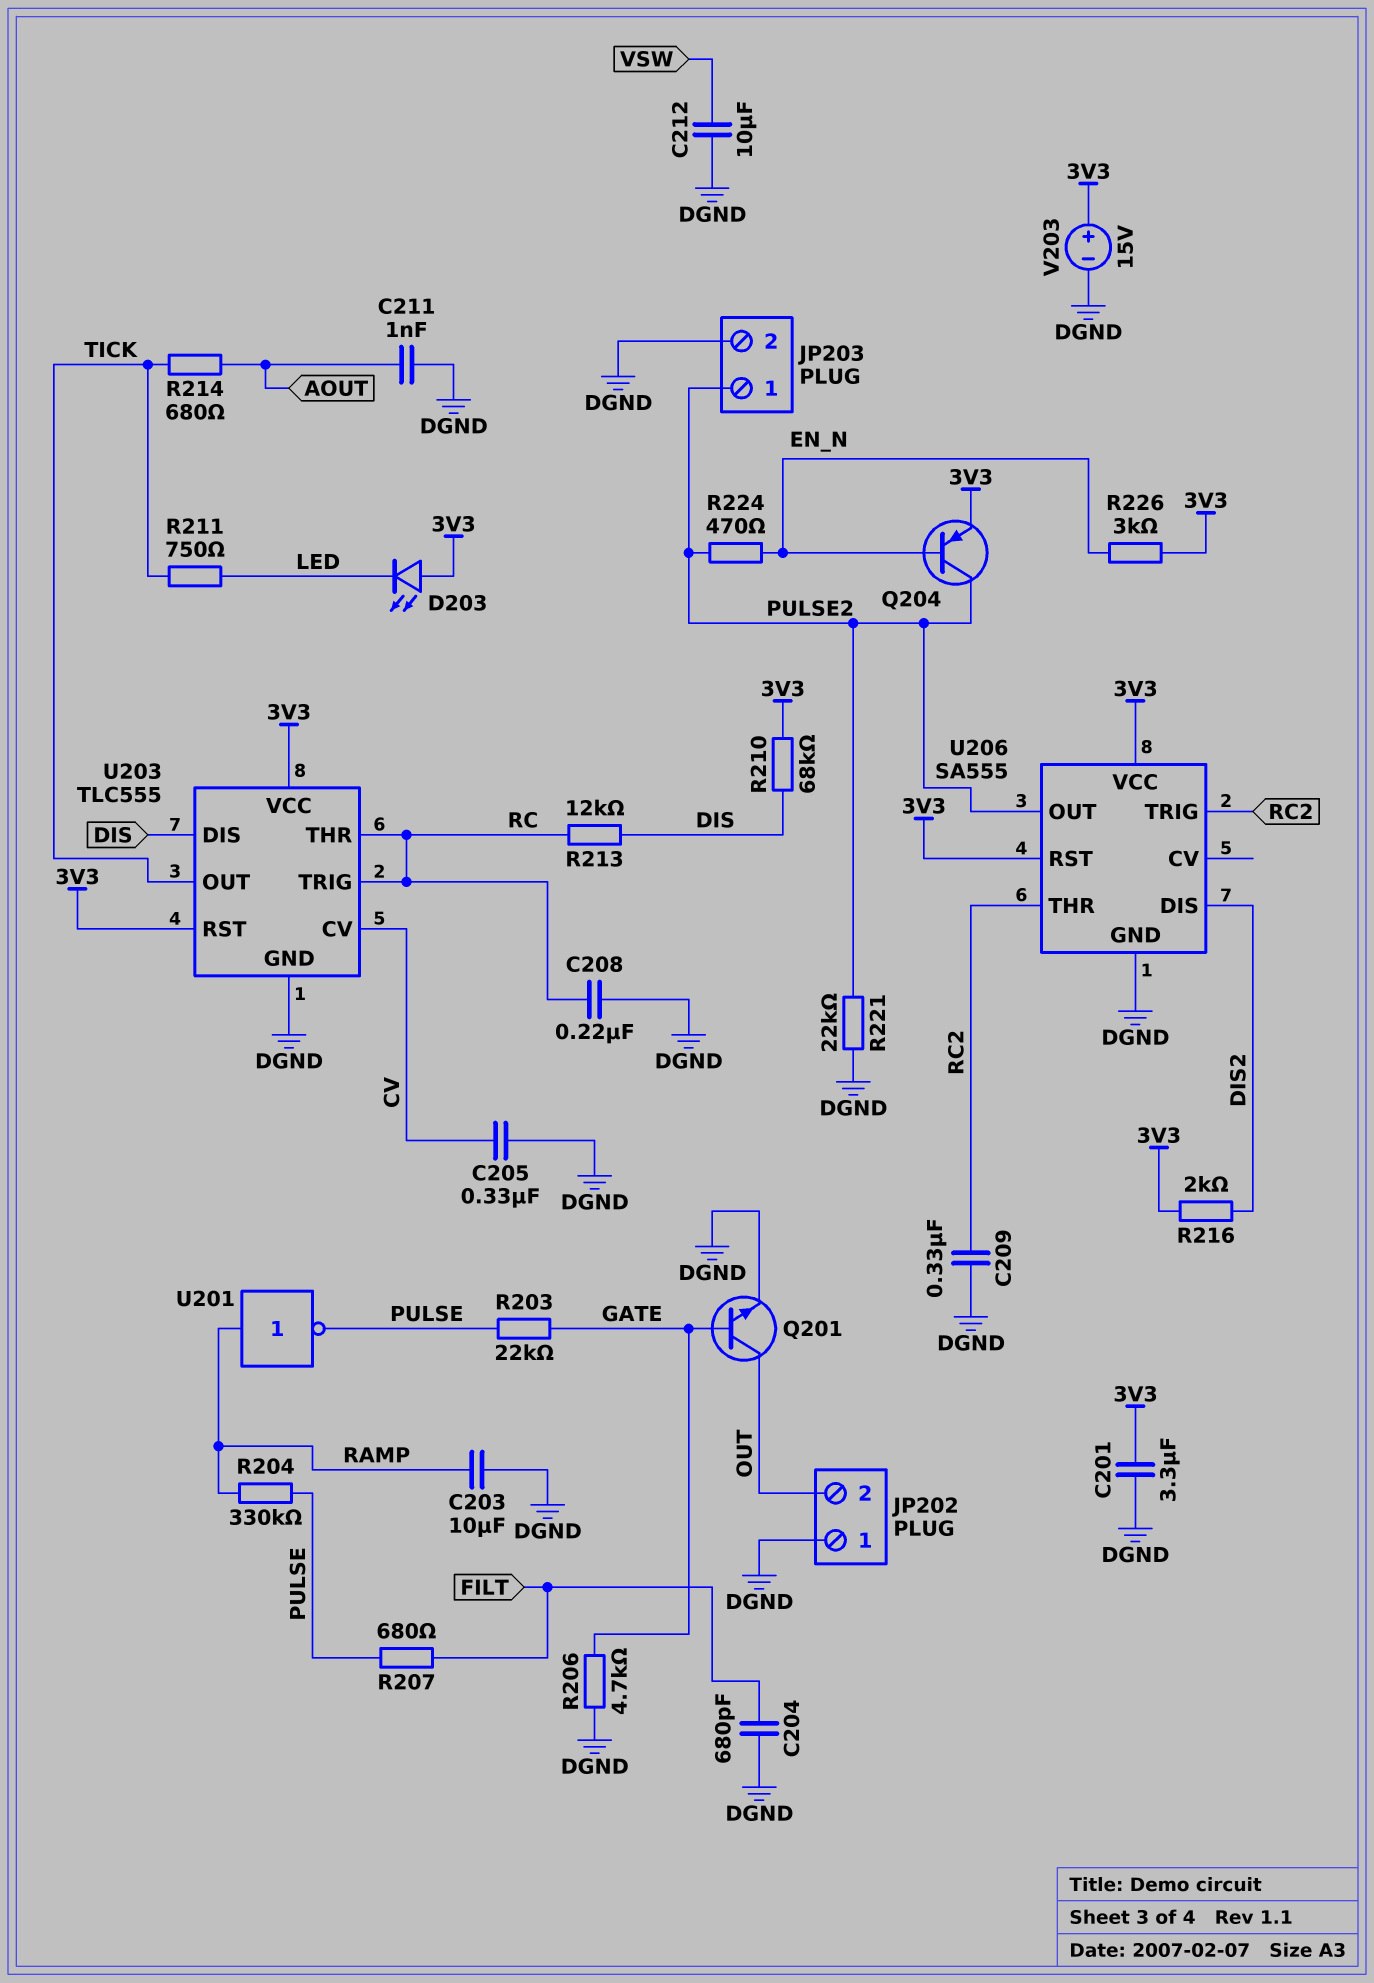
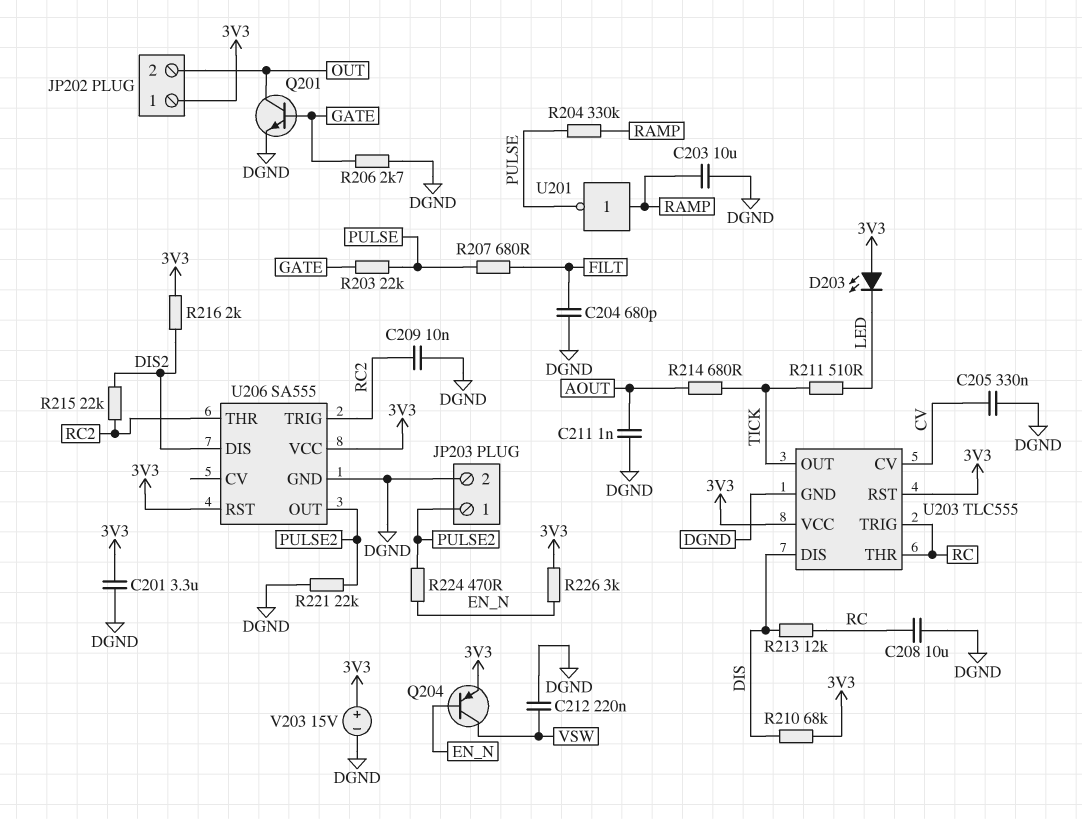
C208: 220nF (DGND, RC) -> 10uF (DGND, RC)
C209: 330nF (DGND, RC2) -> 10nF (DGND, RC2)
C212: 10uF (DGND, VSW) -> 220nF (DGND, VSW)
JP202 pin 1: DGND -> 3V3
Q204: PNP (B EN_N, C PULSE2, E 3V3) -> PNP (B EN_N, C VSW, E 3V3)
R206: 4.7k (DGND, GATE) -> 2.7k (DGND, GATE)
R211: 750 (LED, TICK) -> 510 (LED, TICK)
R215: none -> 22k (DIS2, RC2)

